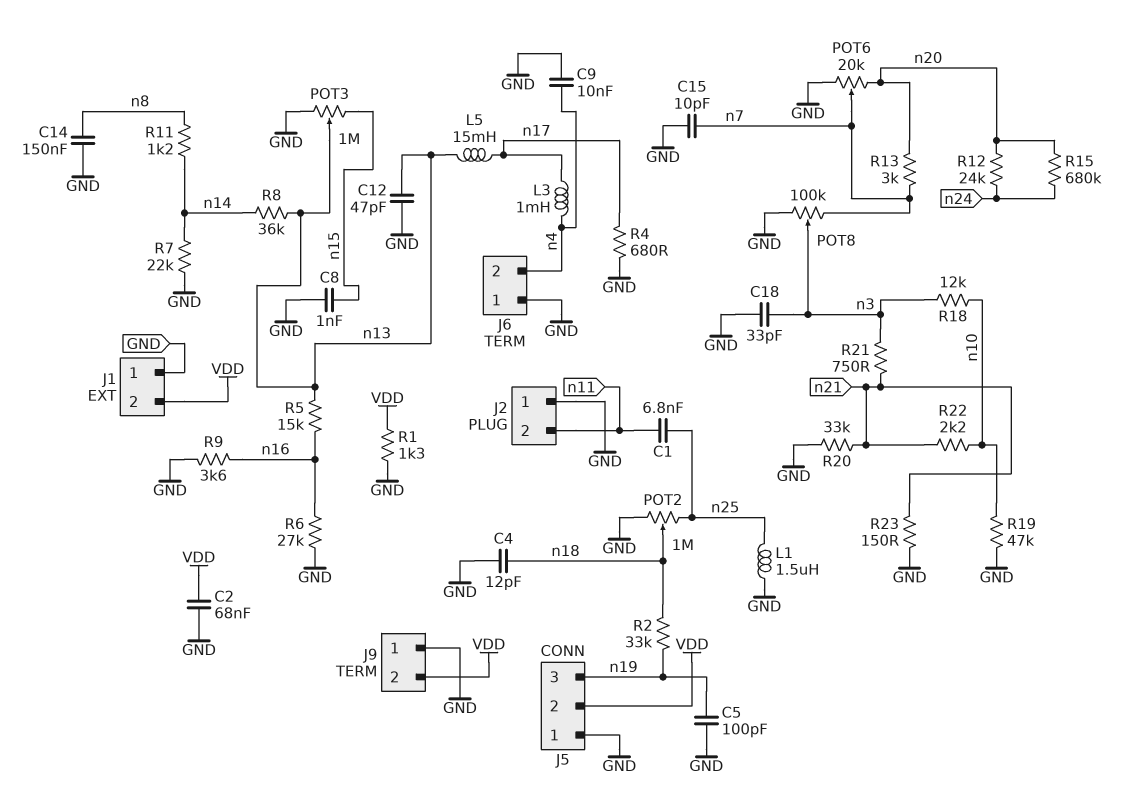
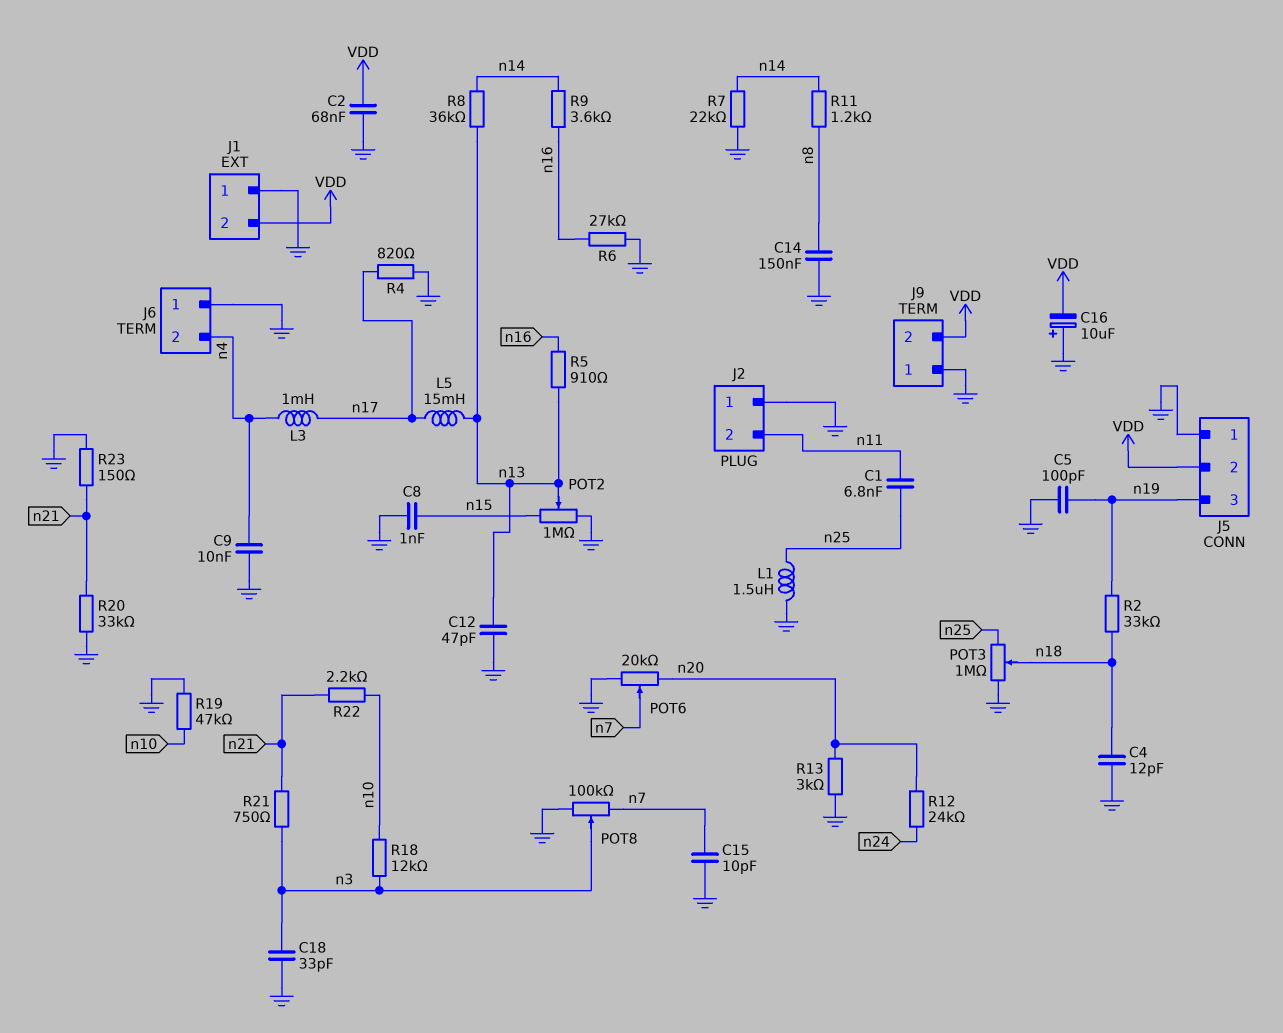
C16: none -> 10uF (plus GND, minus VDD)
POT2: 1M (GND, n25, wiper n18) -> 1M (GND, n15, wiper n13)
POT3: 1M (GND, n15, wiper n13) -> 1M (GND, n25, wiper n18)
R1: 1.3k (GND, VDD) -> none
R4: 680 (GND, n17) -> 820 (GND, n17)
R5: 15k (n13, n16) -> 910 (n13, n16)
R9: 3.6k (GND, n16) -> 3.6k (n14, n16)
R13: 3k (n7, n20) -> 3k (GND, n20)
R15: 680k (n20, n24) -> none

